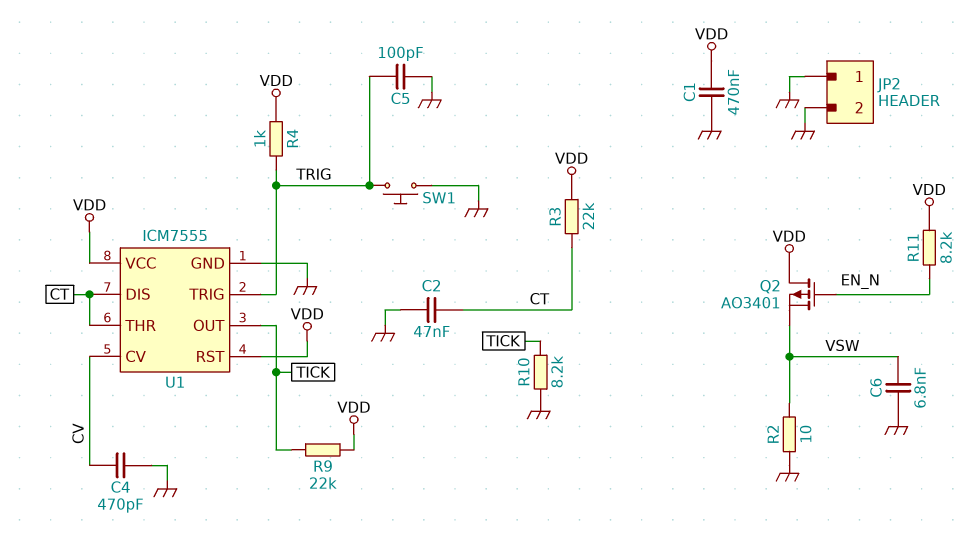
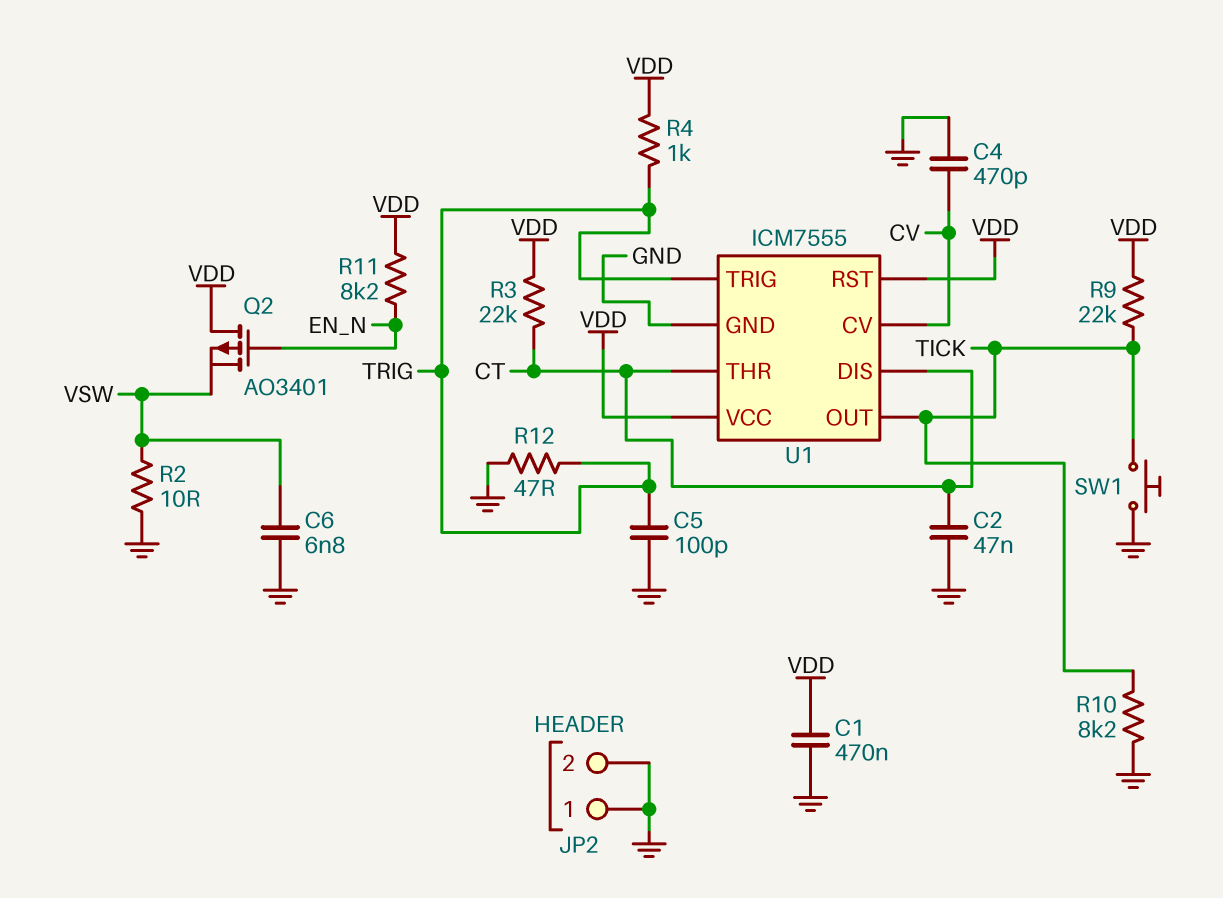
R12: none -> 47 (GND, TRIG)
SW1: button (GND, TRIG) -> button (GND, TICK)

